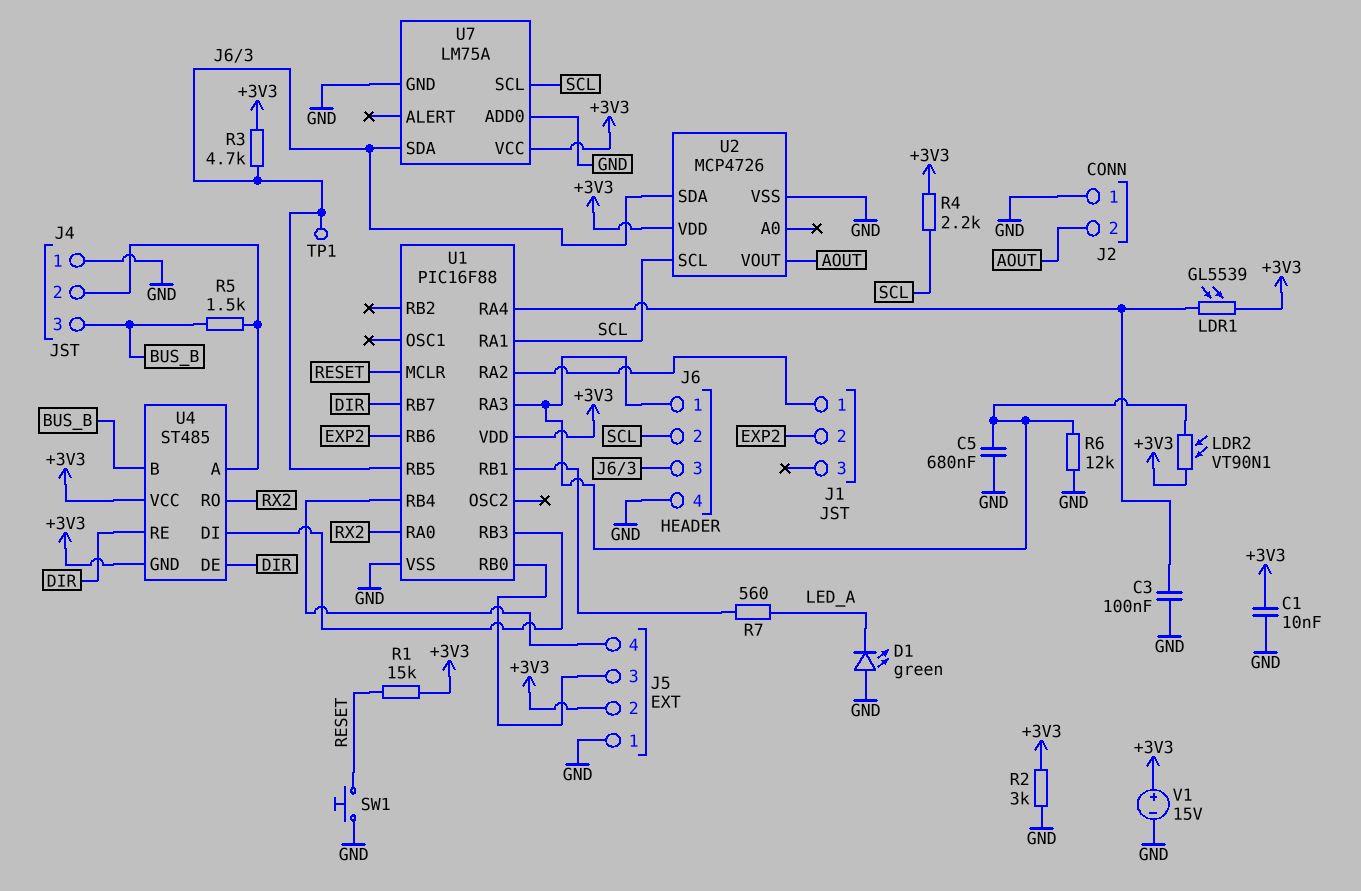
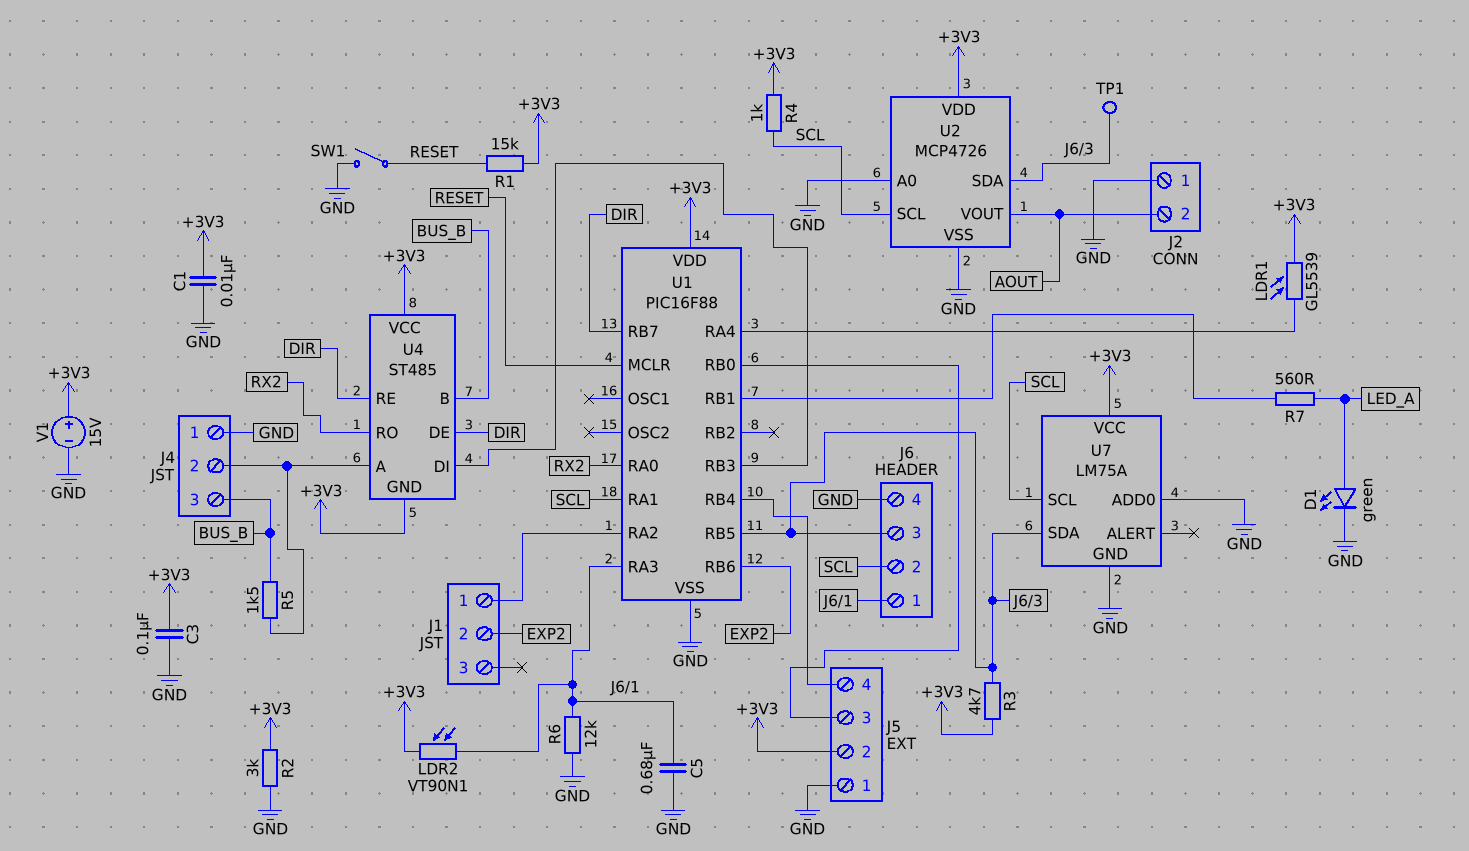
C3: 100nF (GND, U1/RA4) -> 100nF (+3V3, GND)
D1: LED green (A GND, K LED_A) -> LED green (A LED_A, K GND)
R4: 2.2k (+3V3, SCL) -> 1k (+3V3, SCL)
SW1: button (GND, RESET) -> switch (GND, RESET)
U2 pin A0: none -> GND

